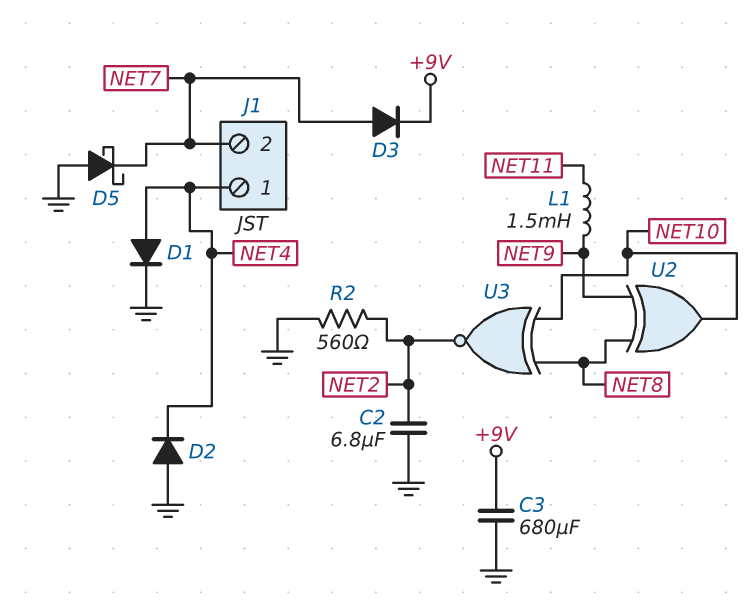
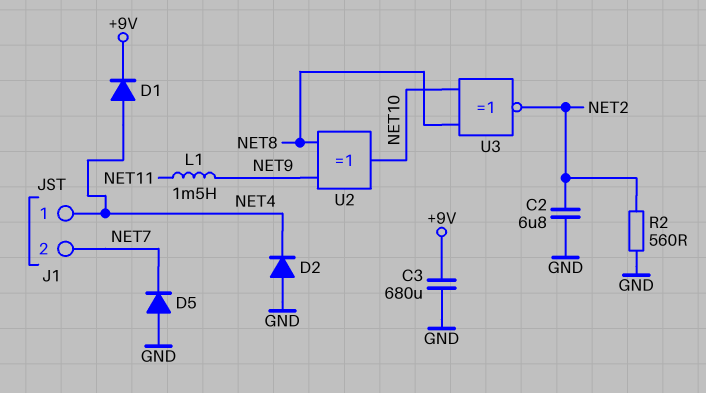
D1: diode (A NET4, K GND) -> diode (A NET4, K +9V)
D3: diode (A NET7, K +9V) -> none
D5: schottky (A GND, K NET7) -> diode (A GND, K NET7)

